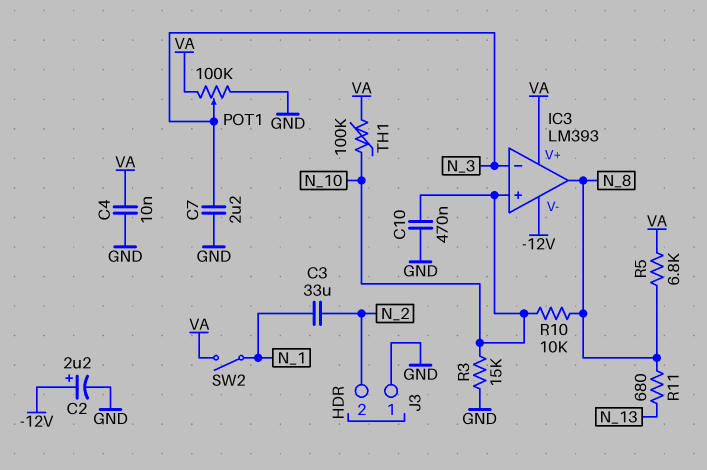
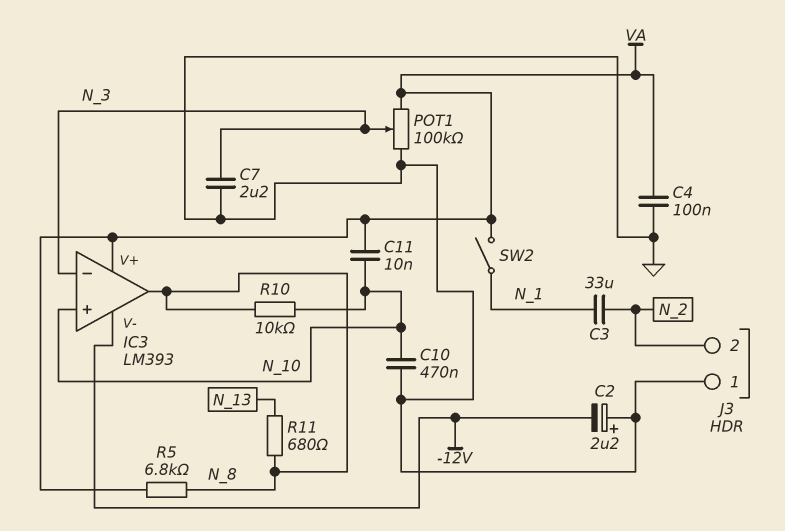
C2: 2.2uF (plus -12V, minus GND) -> 2.2uF (plus GND, minus -12V)
C4: 10nF (GND, VA) -> 100nF (GND, VA)
C11: none -> 10nF (N_10, VA)
R3: 15k (GND, N_10) -> none
TH1: 100k (N_10, VA) -> none

